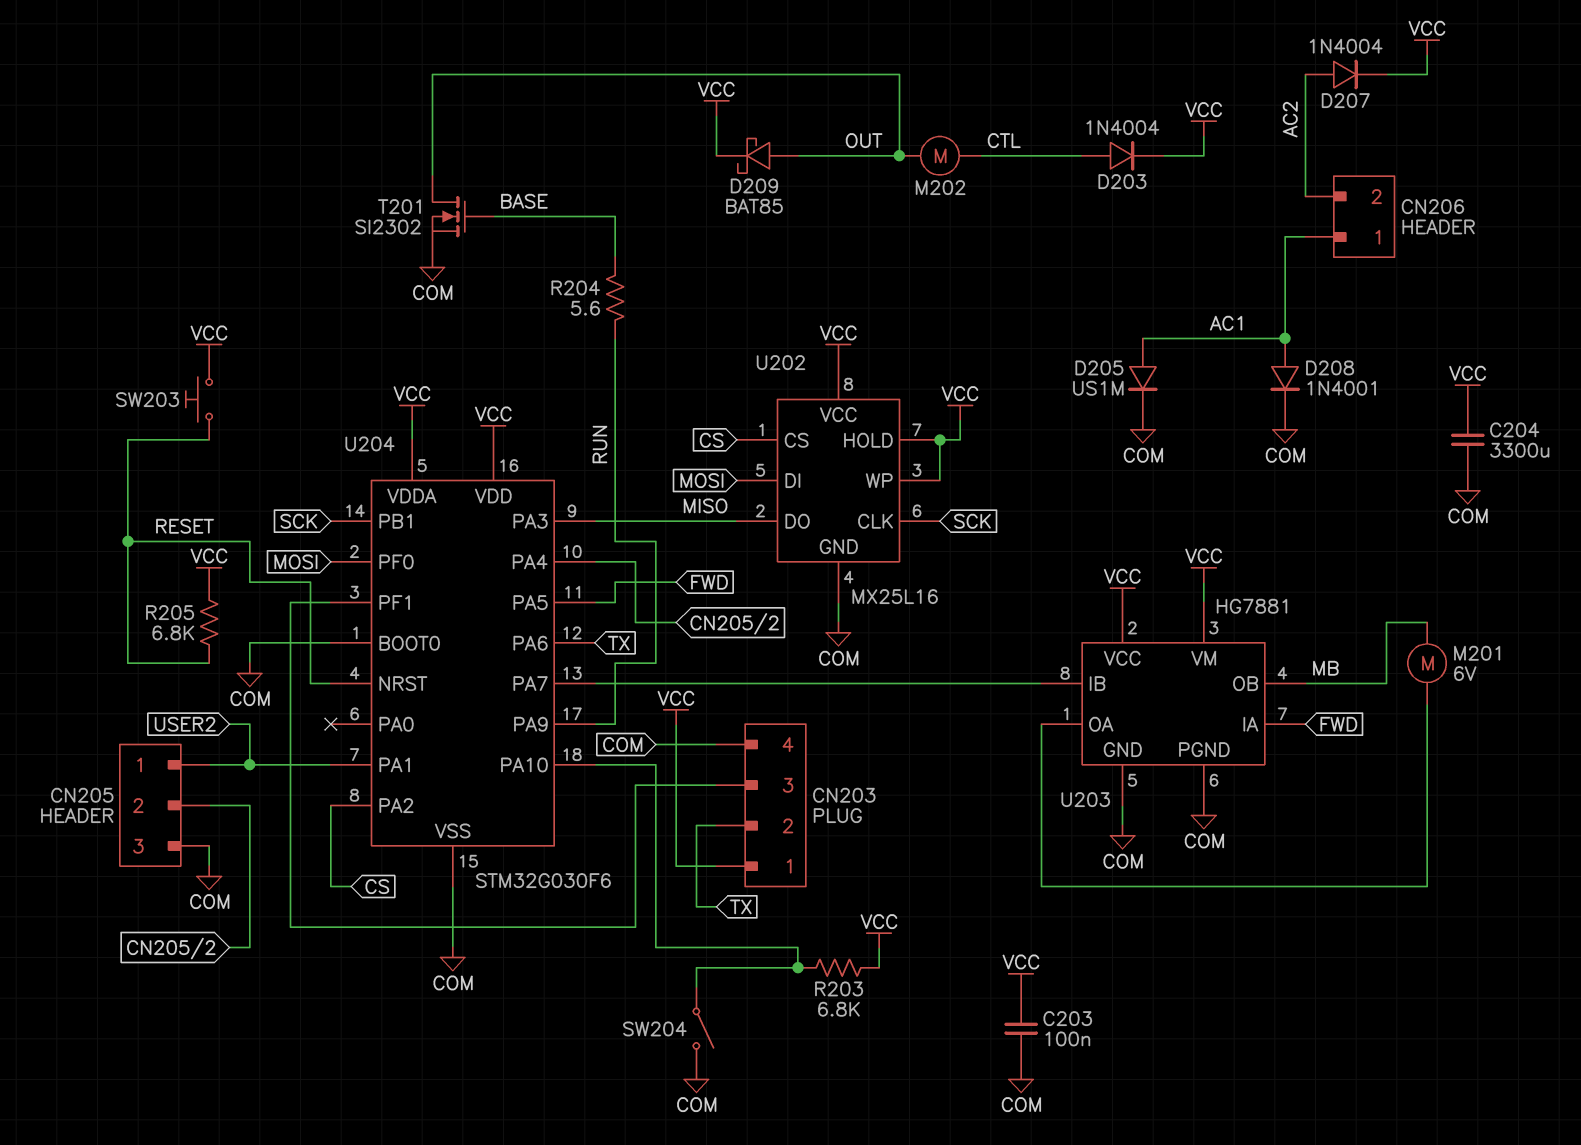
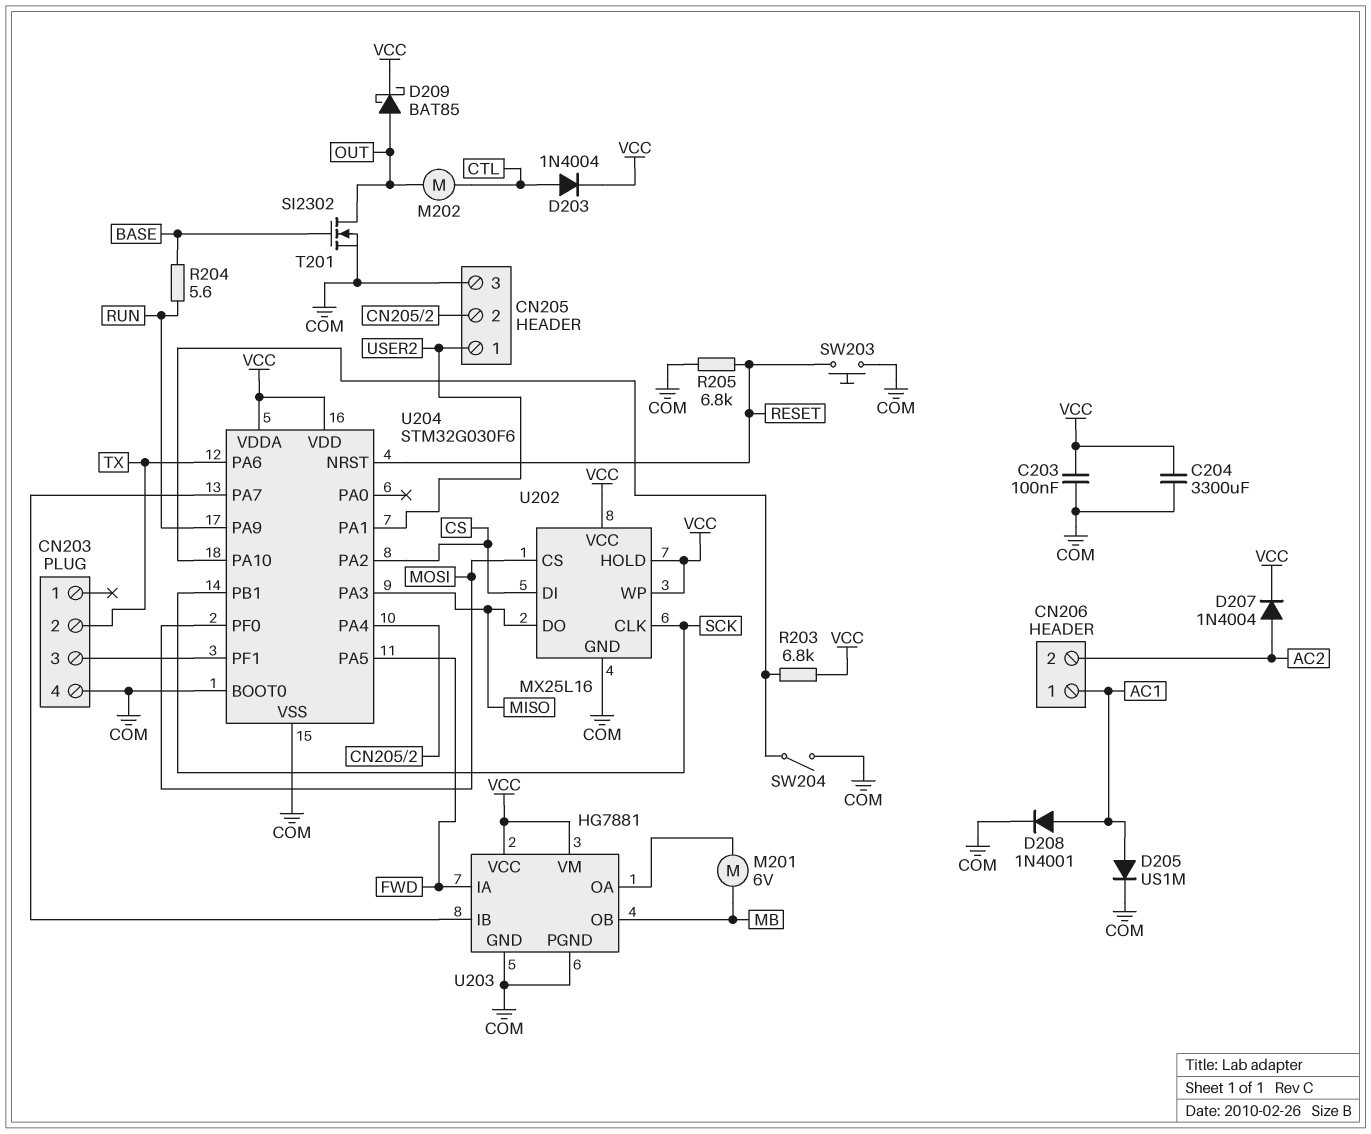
CN203 pin 1: VCC -> none
R205: 6.8k (RESET, VCC) -> 6.8k (COM, RESET)
SW203: button (RESET, VCC) -> button (COM, RESET)
U202 pin CS: CS -> MOSI
U202 pin DI: MOSI -> CS

